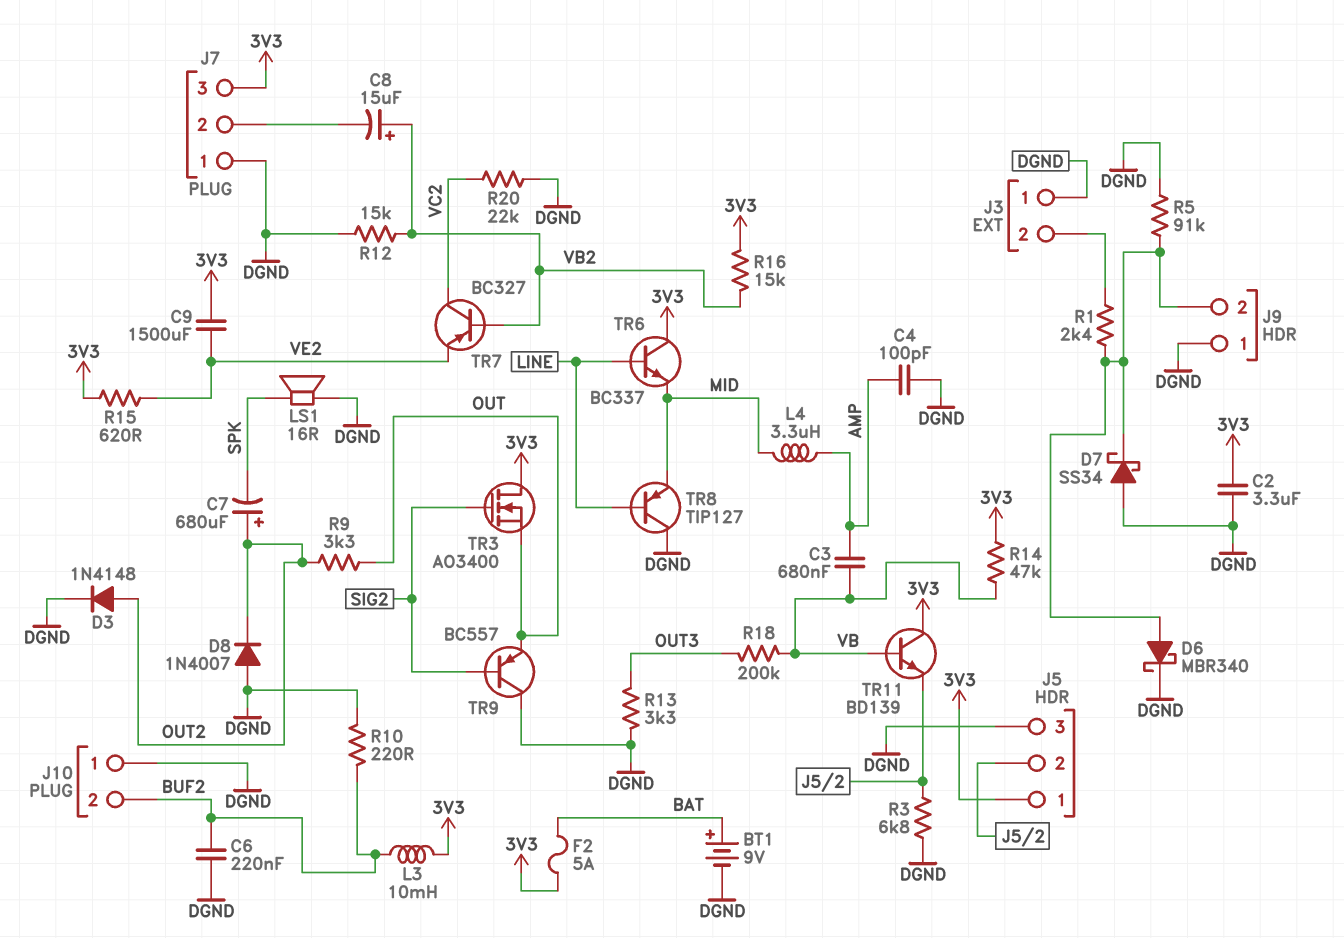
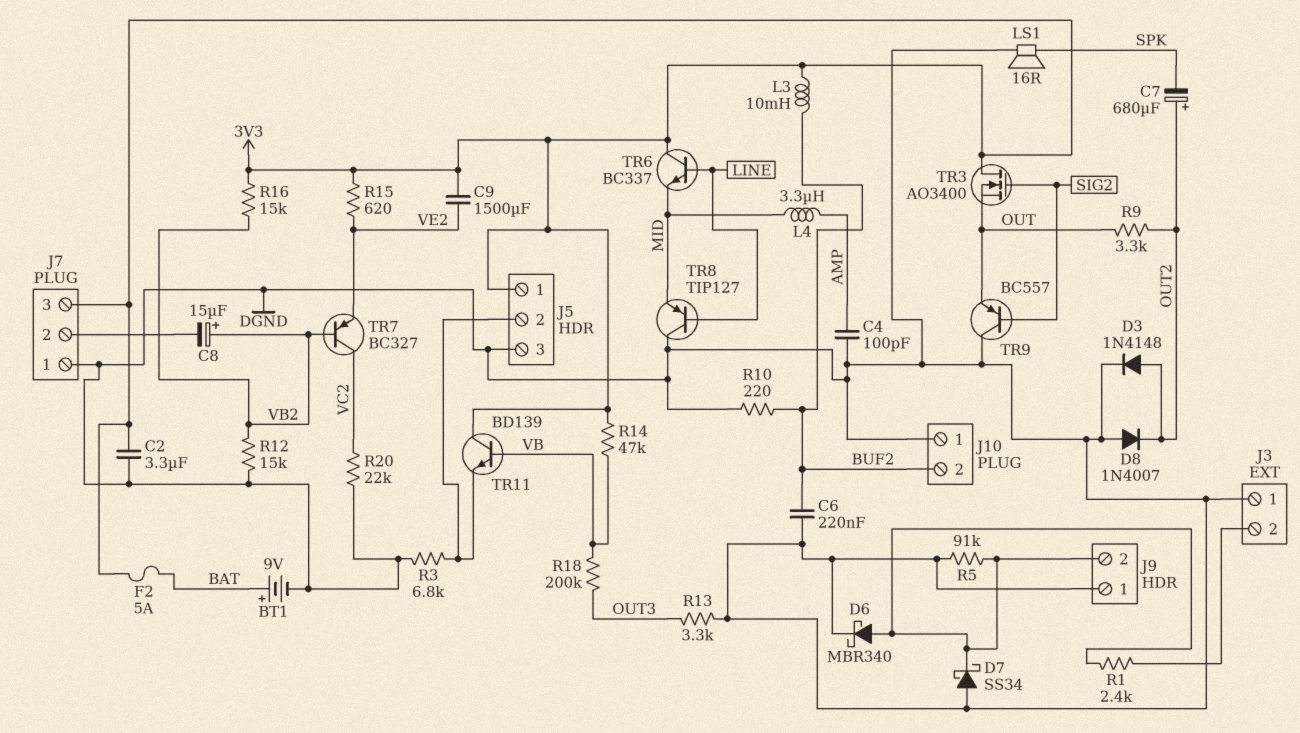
C3: 680nF (AMP, VB) -> none

